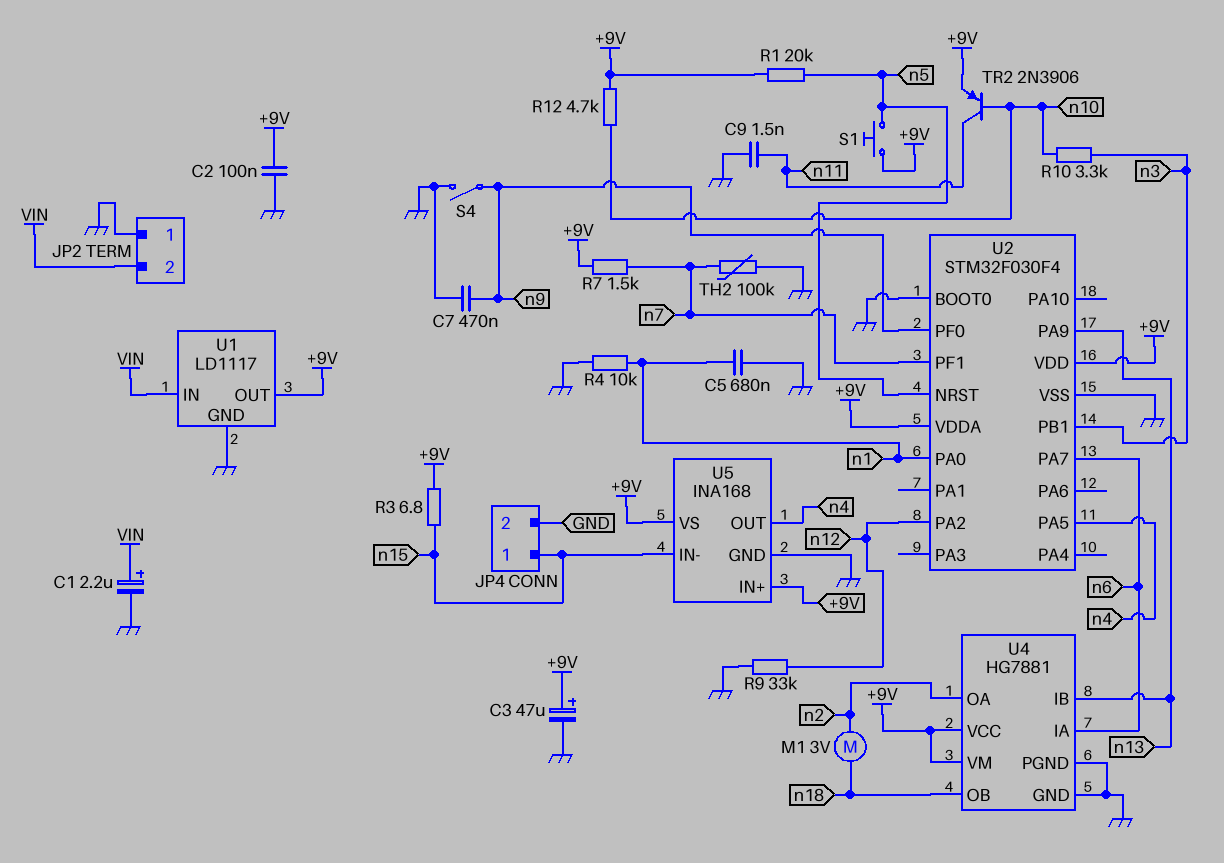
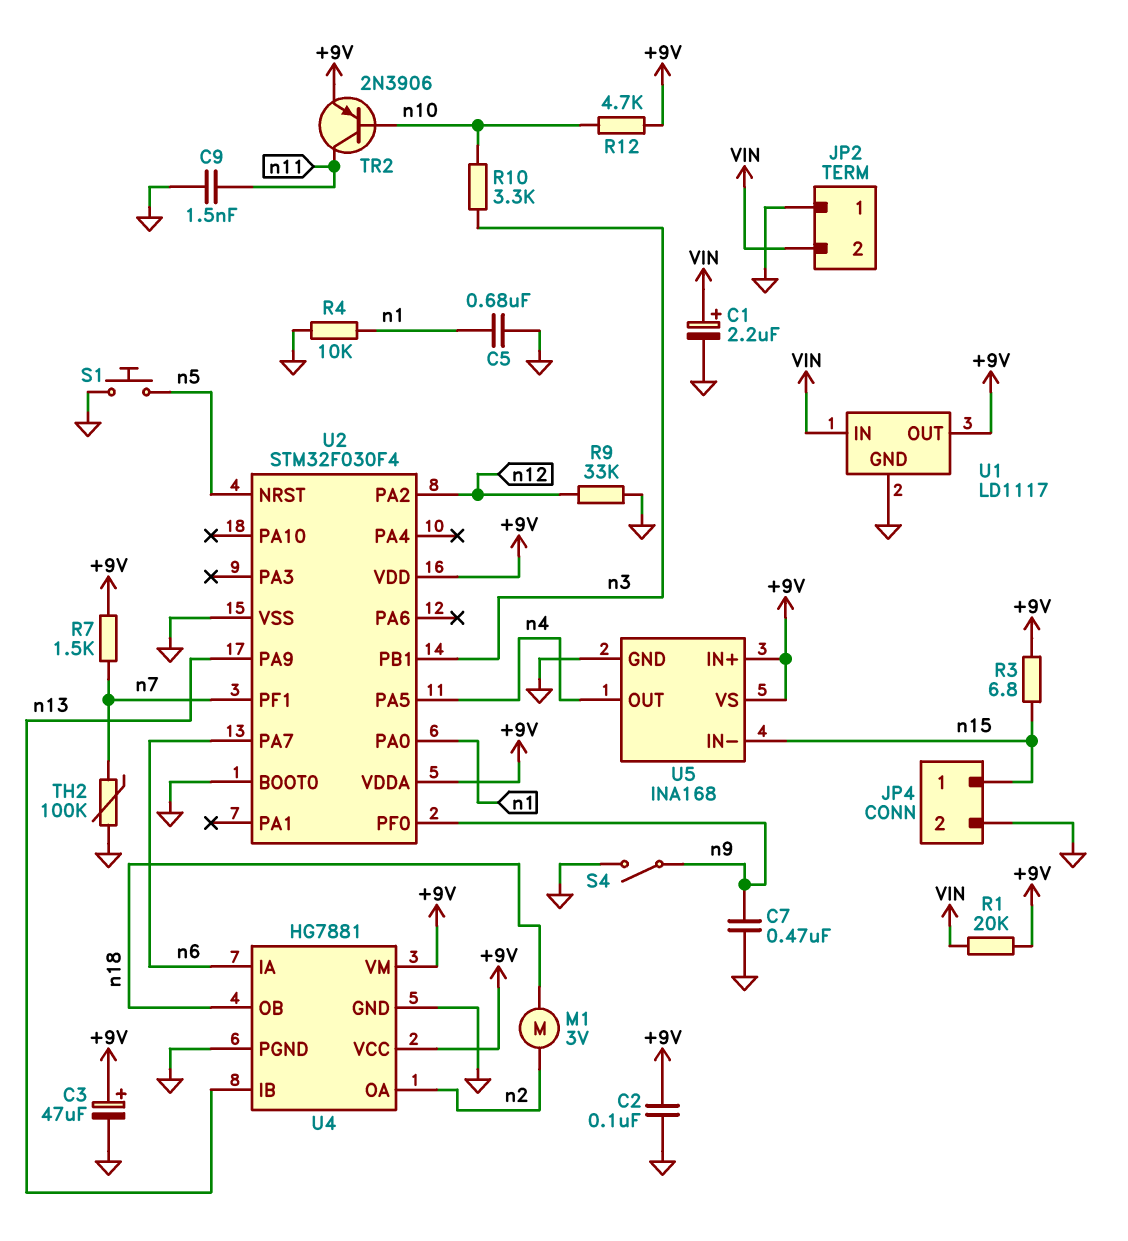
R1: 20k (+9V, n5) -> 20k (+9V, VIN)
S1: button (+9V, n5) -> button (GND, n5)

